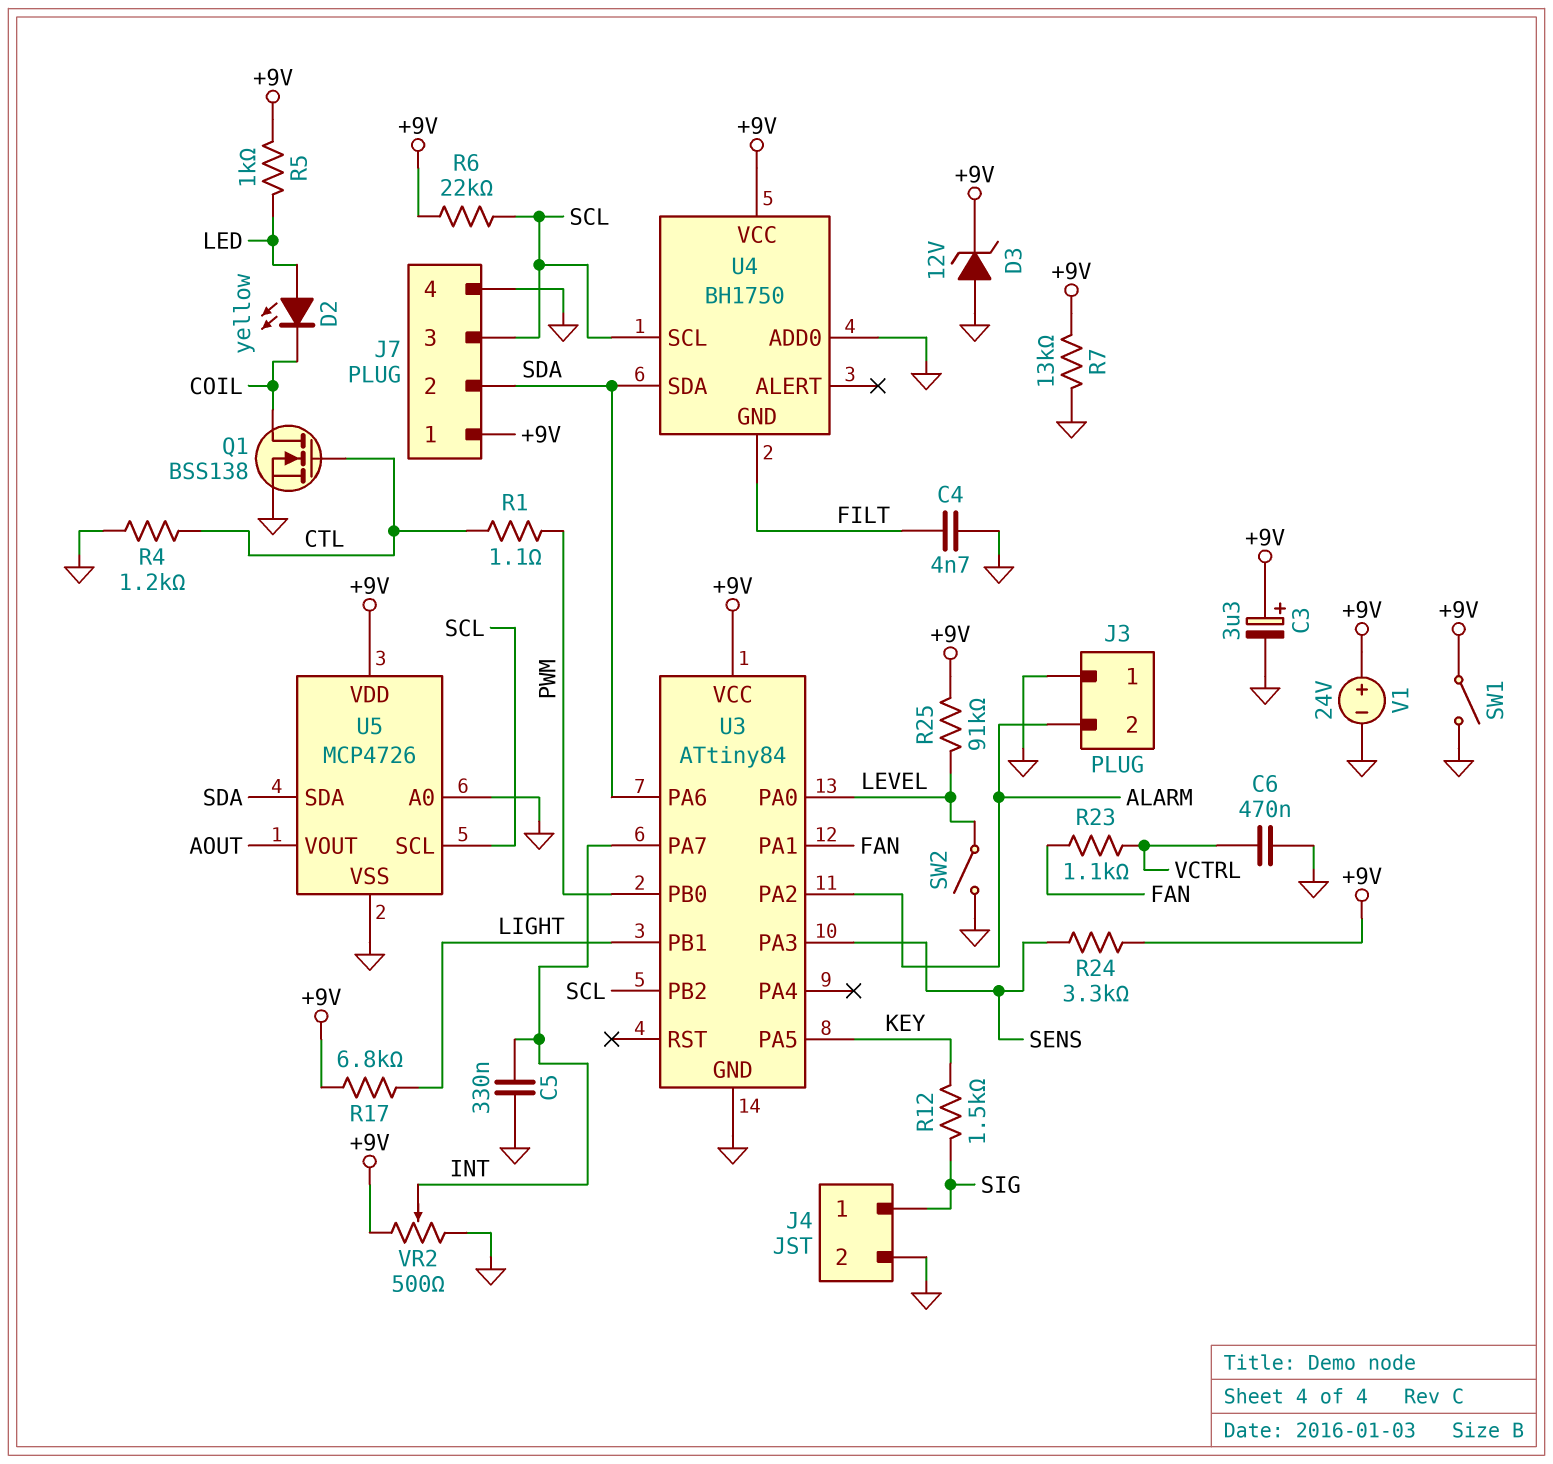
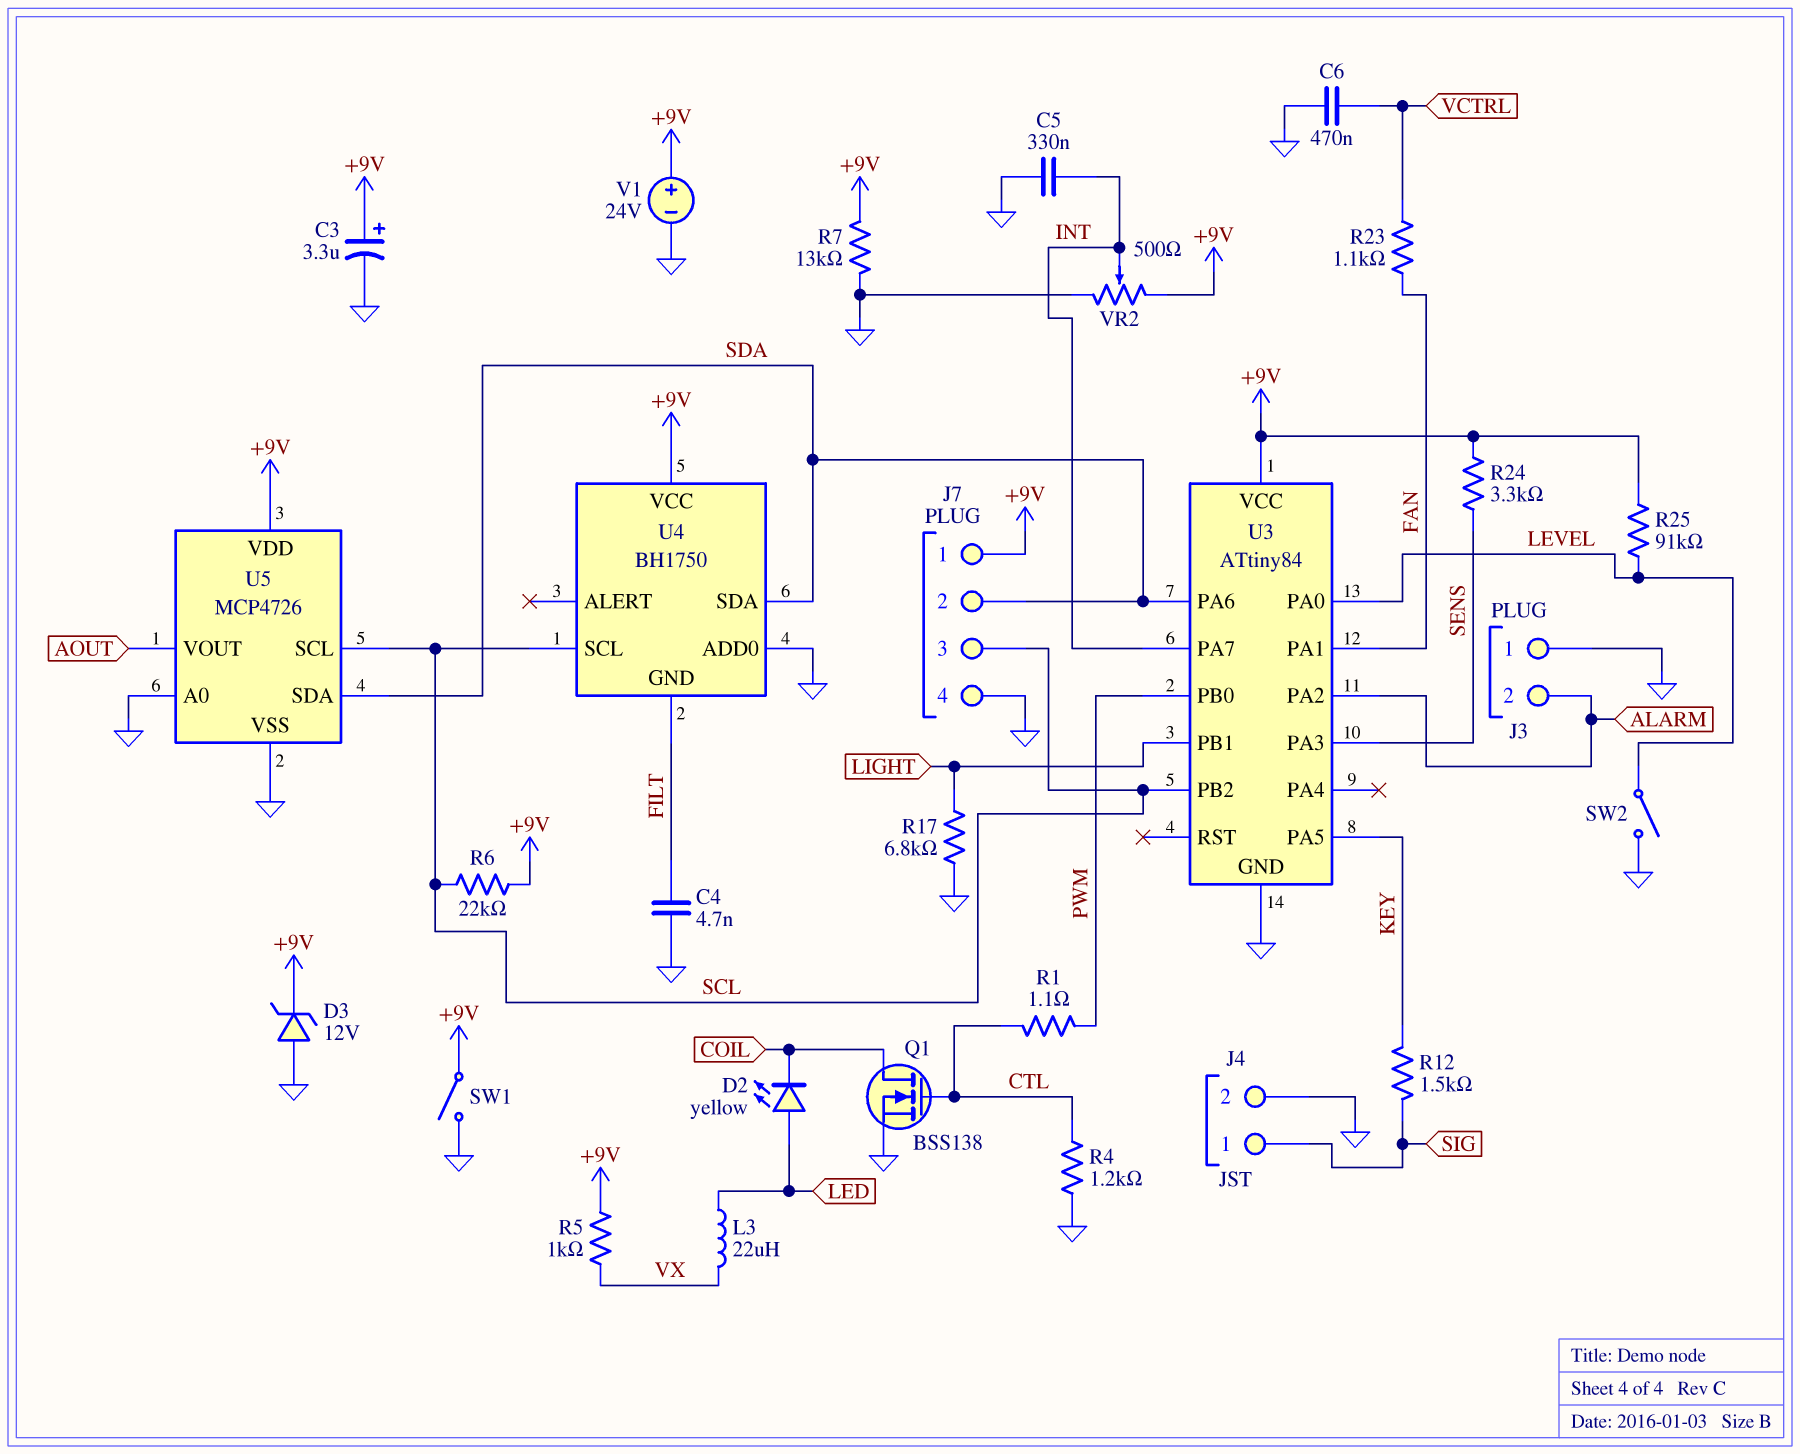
L3: none -> 22uH (LED, VX)
R5: 1k (+9V, LED) -> 1k (+9V, VX)
R17: 6.8k (+9V, LIGHT) -> 6.8k (GND, LIGHT)

